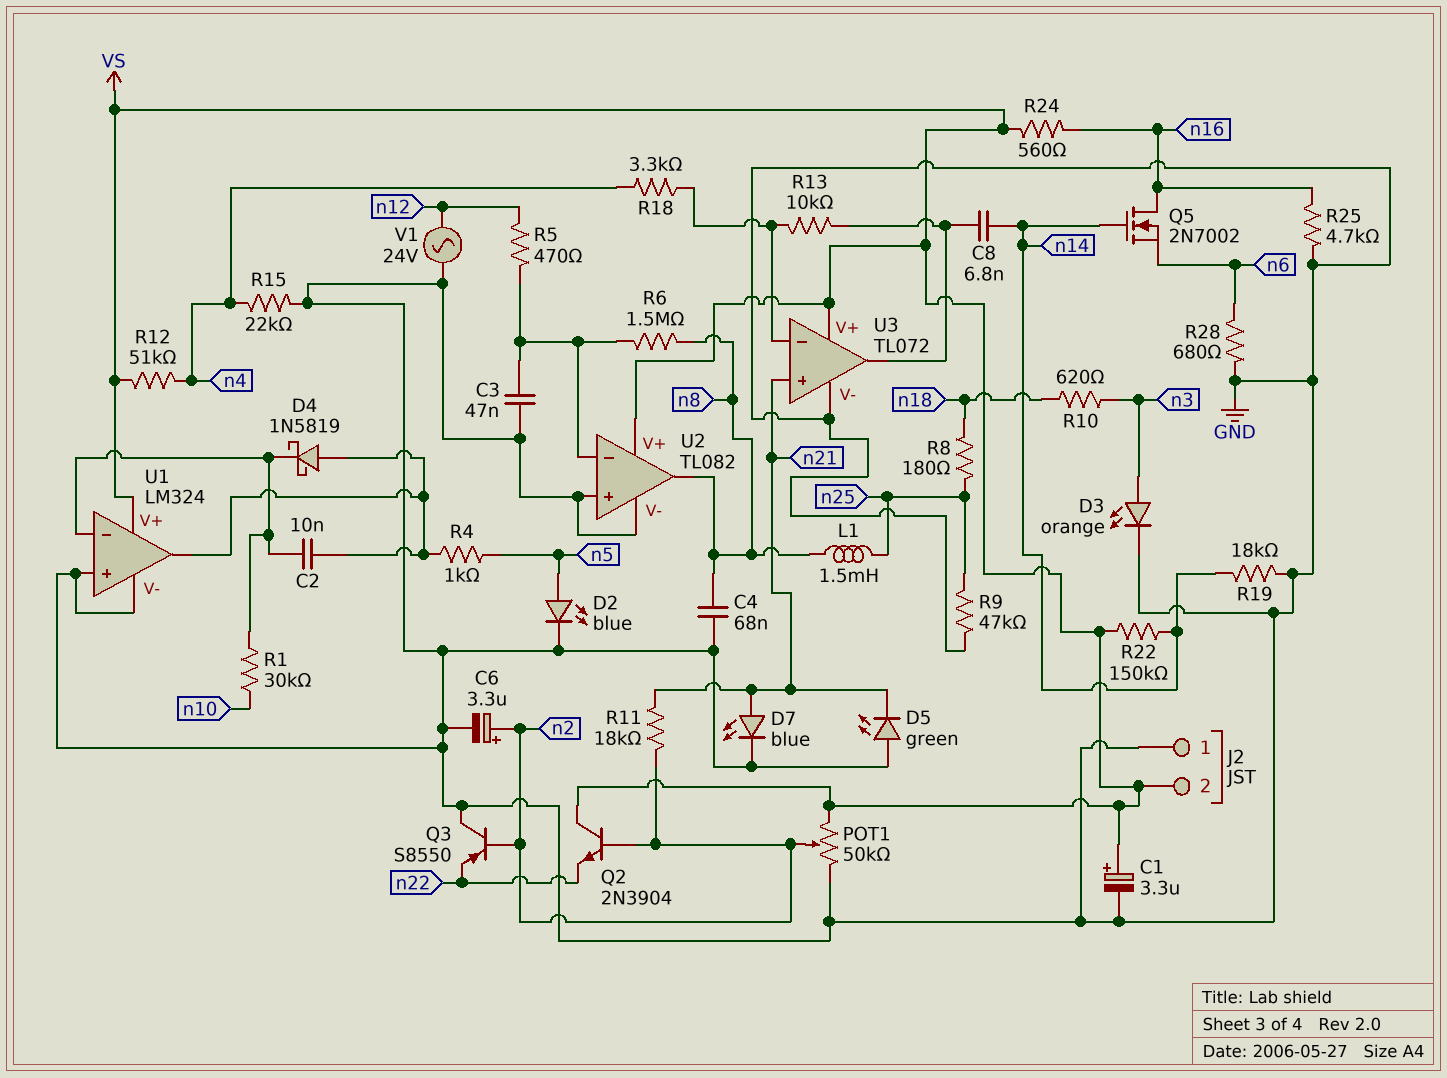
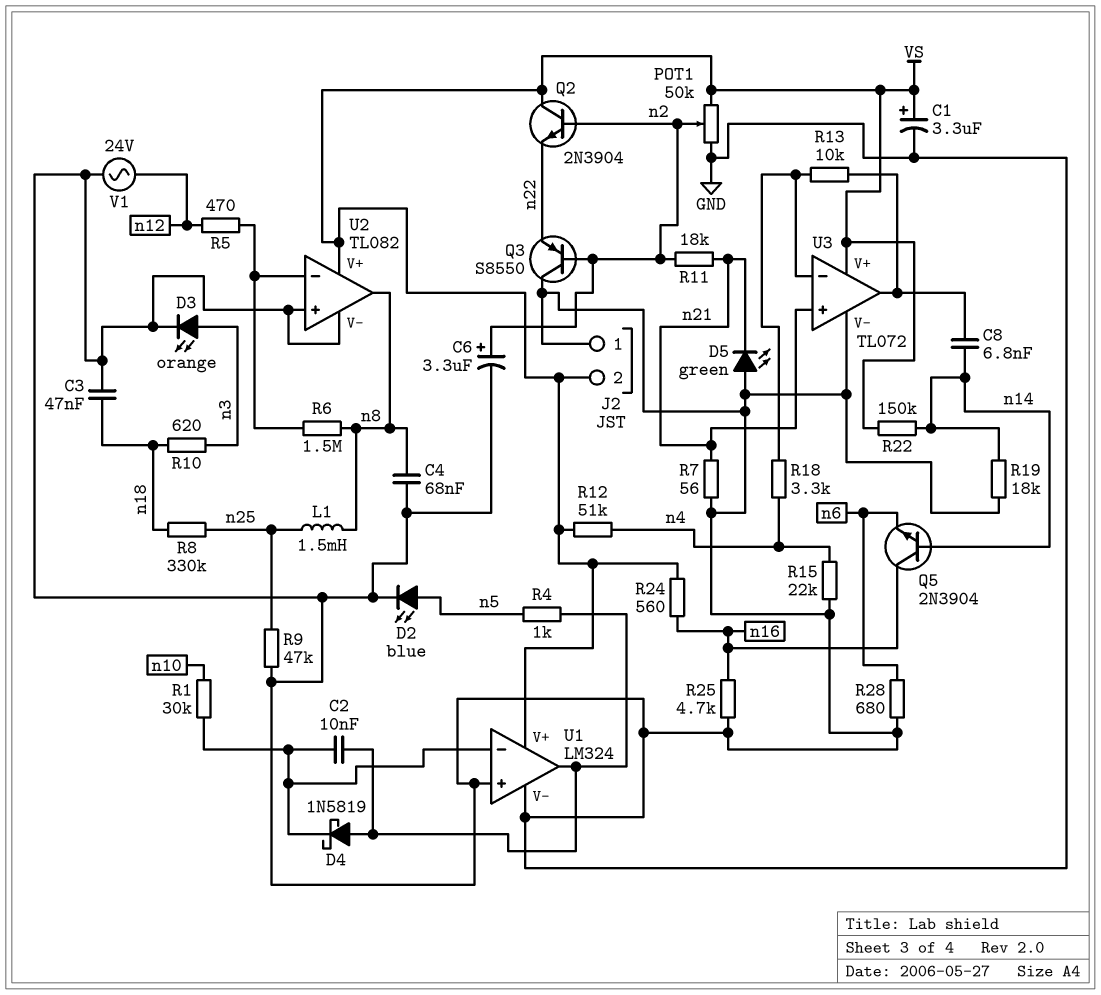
C3: 47nF (GND, U2/in-) -> 47nF (GND, n18)
D7: LED blue (A n21, K GND) -> none
Q5: NMOS 2N7002 (G n14, D n16, S n6) -> NPN 2N3904 (B n14, C n16, E n6)
R7: none -> 56 (GND, n21)
R8: 180 (n18, n25) -> 330k (n18, n25)

